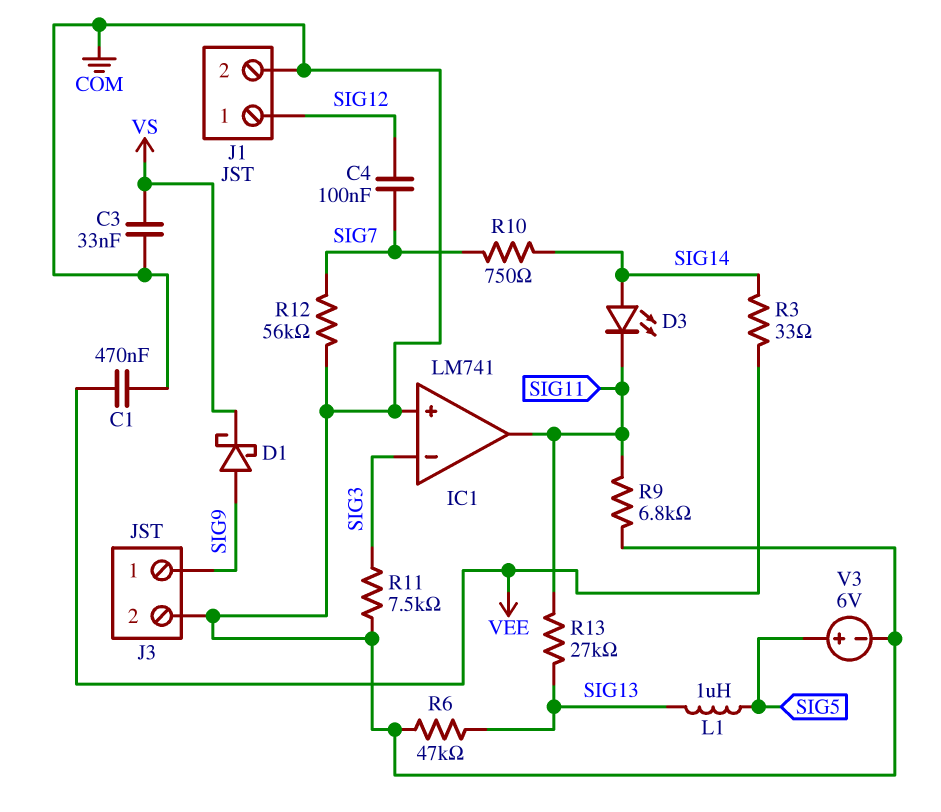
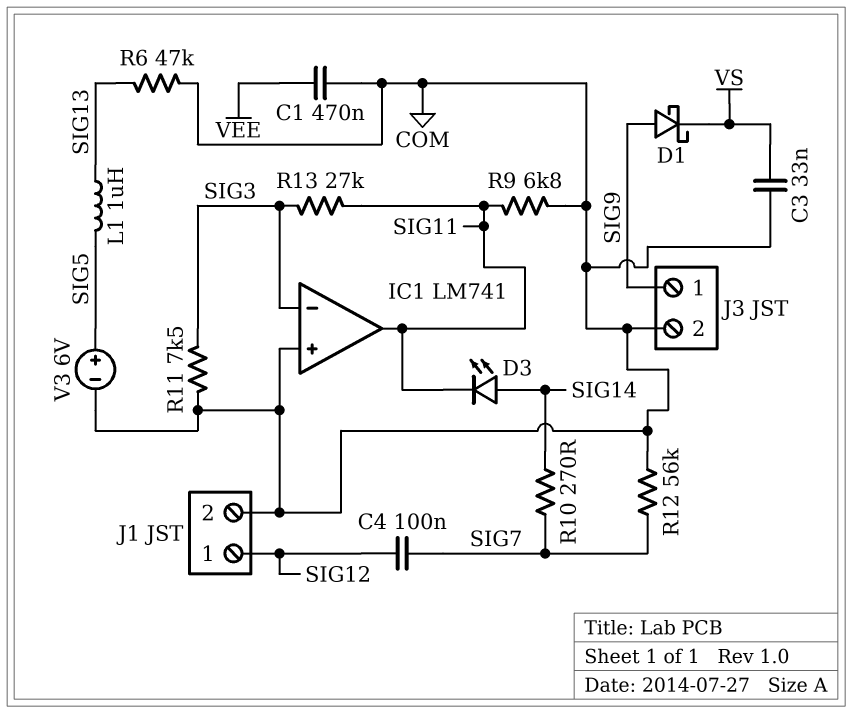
R3: 33 (SIG14, VEE) -> none
R10: 750 (SIG7, SIG14) -> 270 (SIG7, SIG14)
R13: 27k (SIG11, SIG13) -> 27k (SIG3, SIG11)

